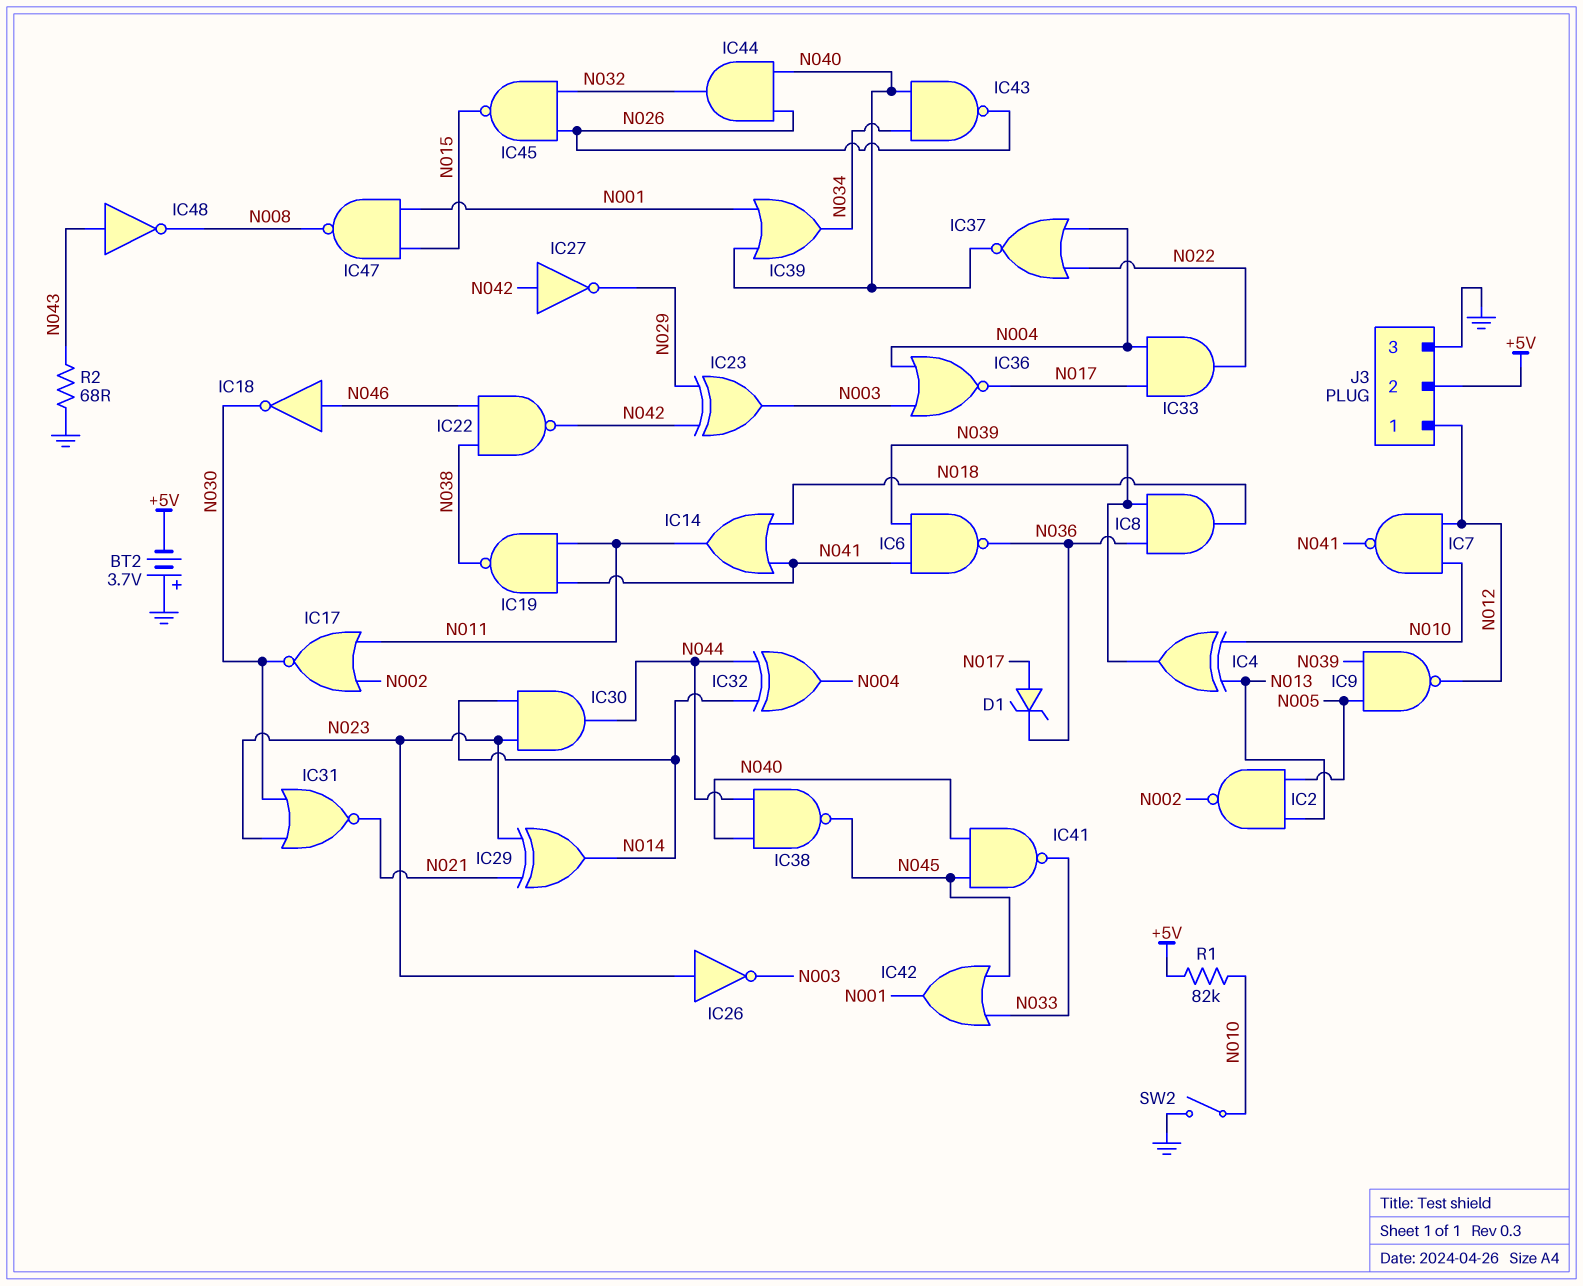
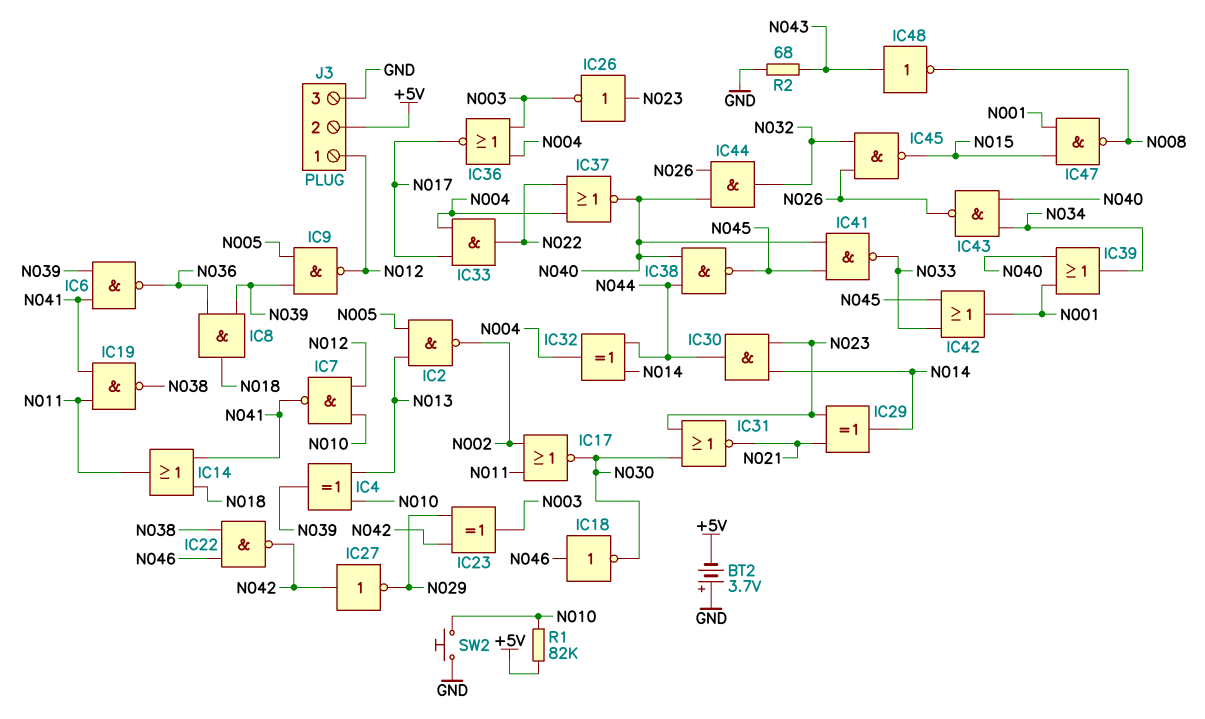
D1: zener (A N017, K N036) -> none
SW2: switch (GND, N010) -> button (GND, N010)

